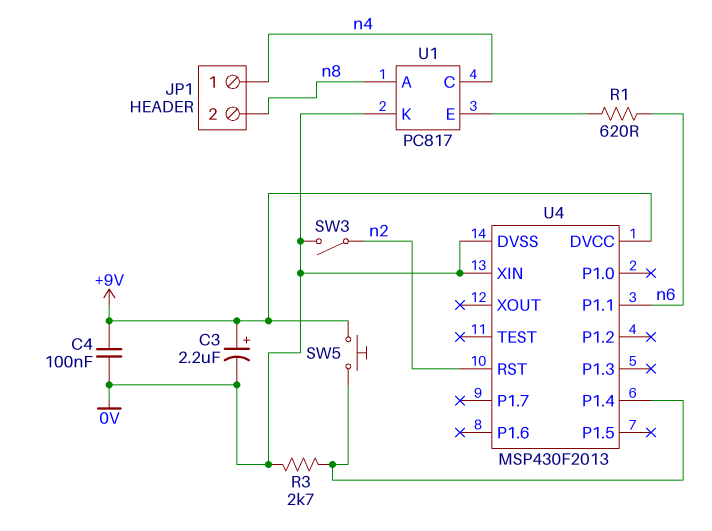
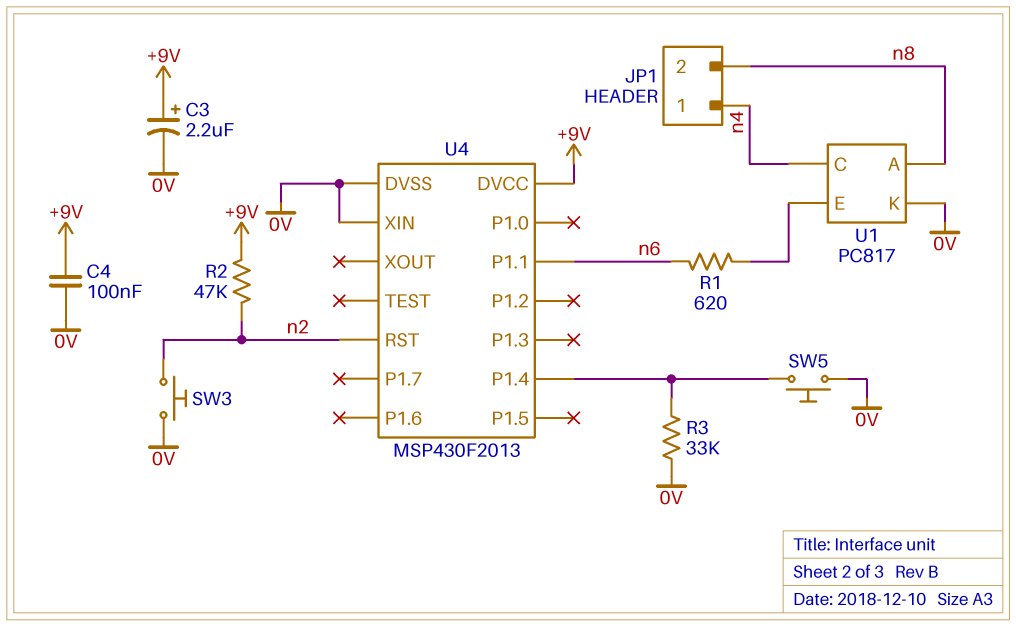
R2: none -> 47k (+9V, n2)
R3: 2.7k (0V, U4/P1.4) -> 33k (0V, U4/P1.4)
SW3: switch (0V, n2) -> button (0V, n2)
SW5: button (+9V, U4/P1.4) -> button (0V, U4/P1.4)

